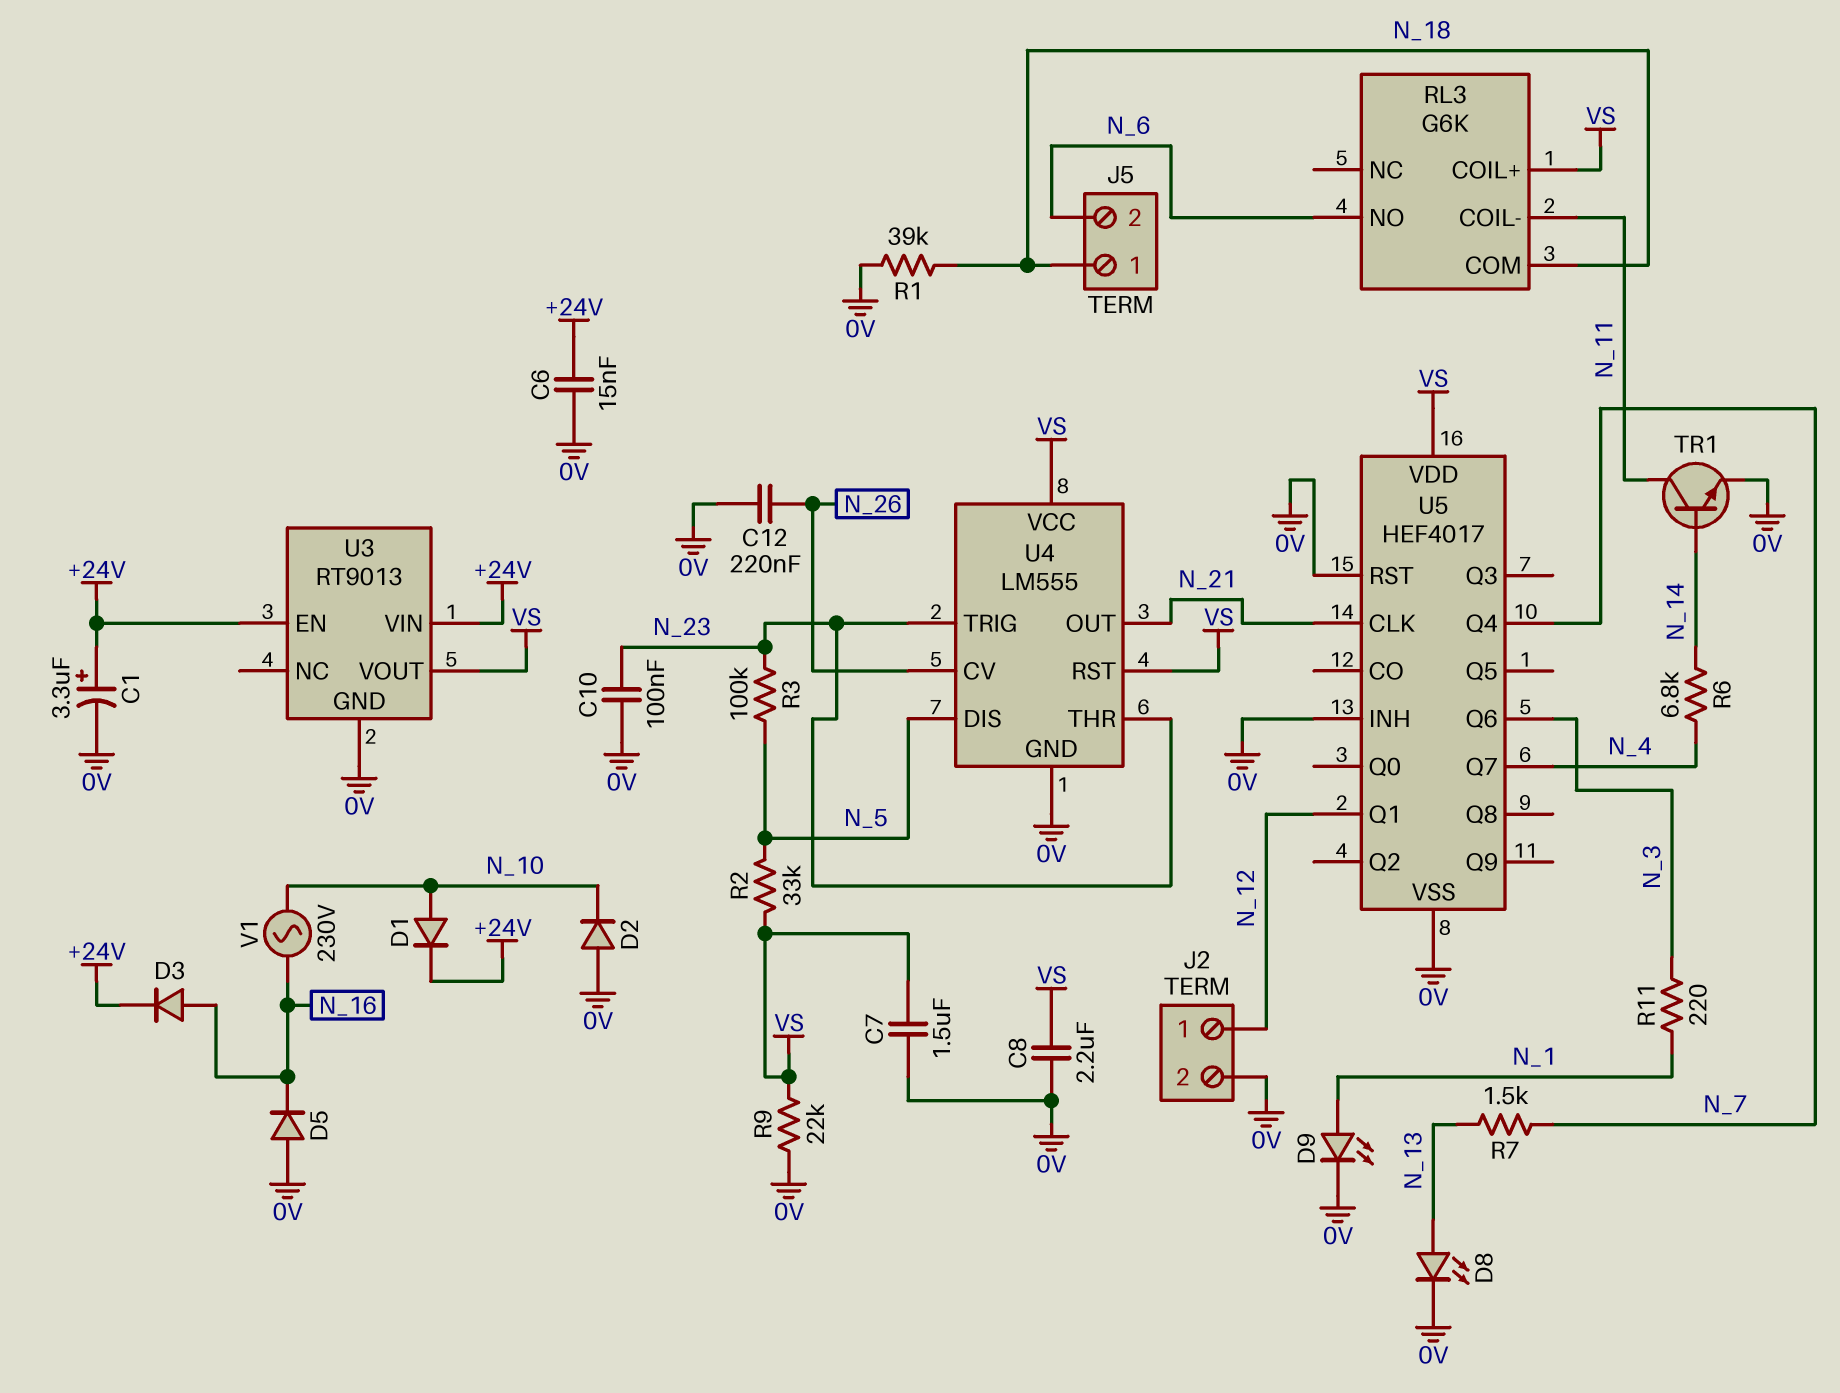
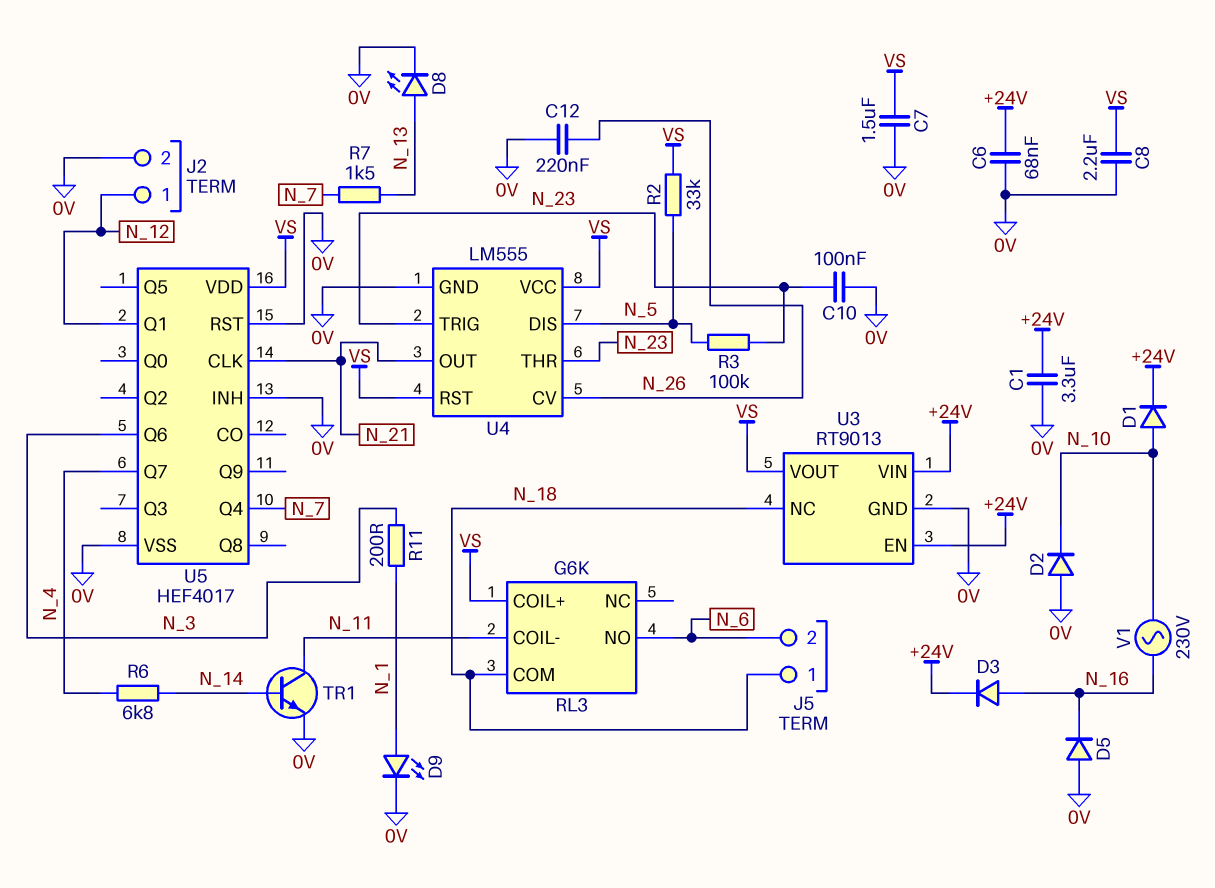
C1: 3.3uF (plus +24V, minus 0V) -> 3.3uF (+24V, 0V)
C6: 15nF (+24V, 0V) -> 68nF (+24V, 0V)
R1: 39k (0V, N_18) -> none
R9: 22k (0V, VS) -> none
R11: 220 (N_1, N_3) -> 200 (N_1, N_3)
U3 pin NC: none -> N_18

